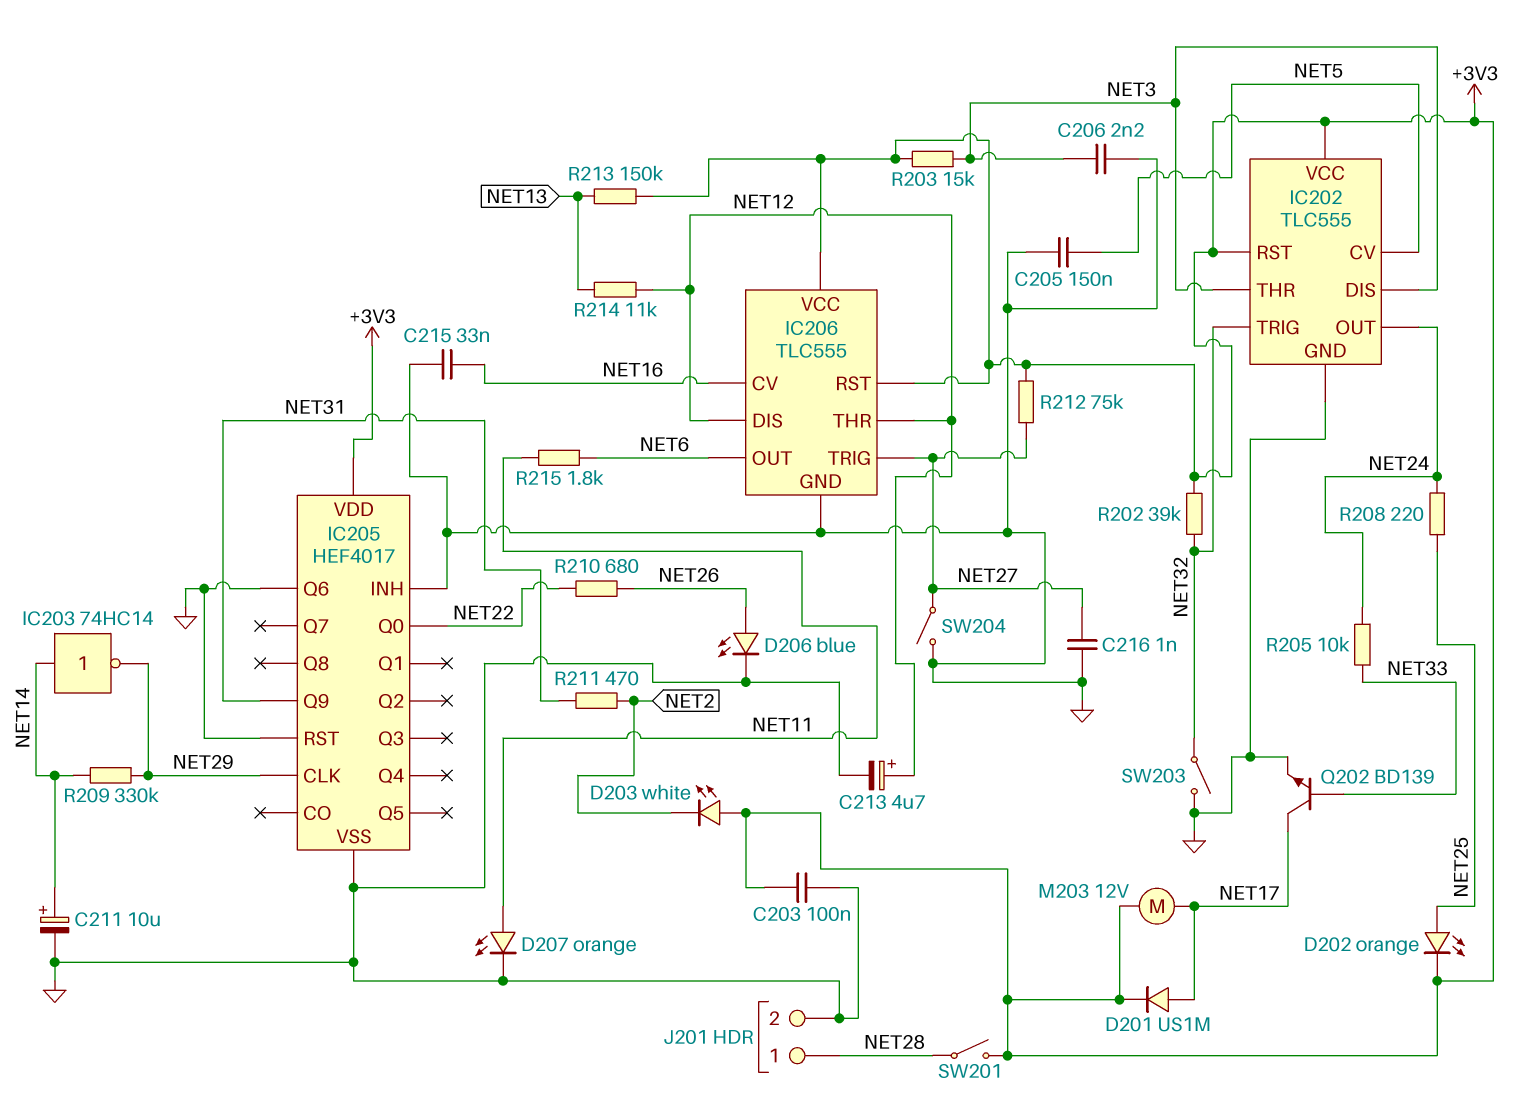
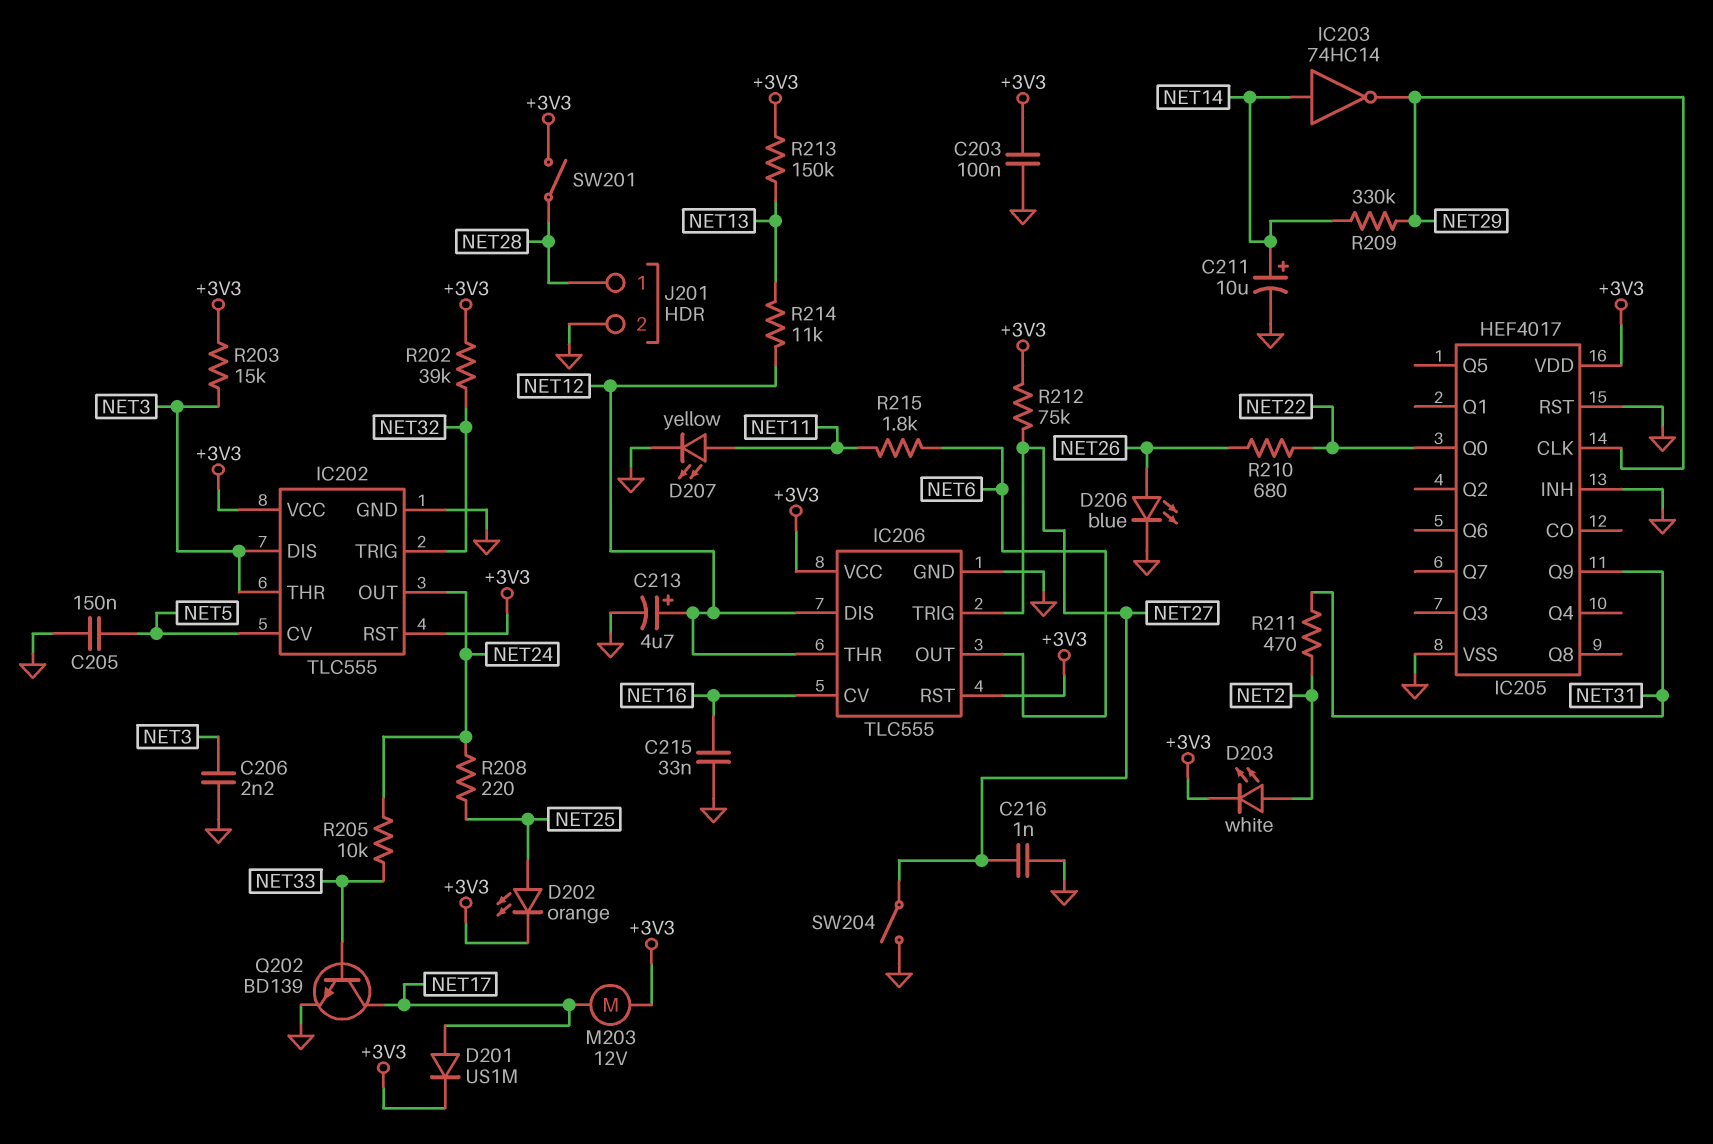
D203: LED white (A +3V3, K NET2) -> LED white (A NET2, K +3V3)
D207: LED orange (A NET11, K GND) -> LED yellow (A NET11, K GND)
IC205 pin Q6: GND -> none
SW203: switch (GND, NET32) -> none

